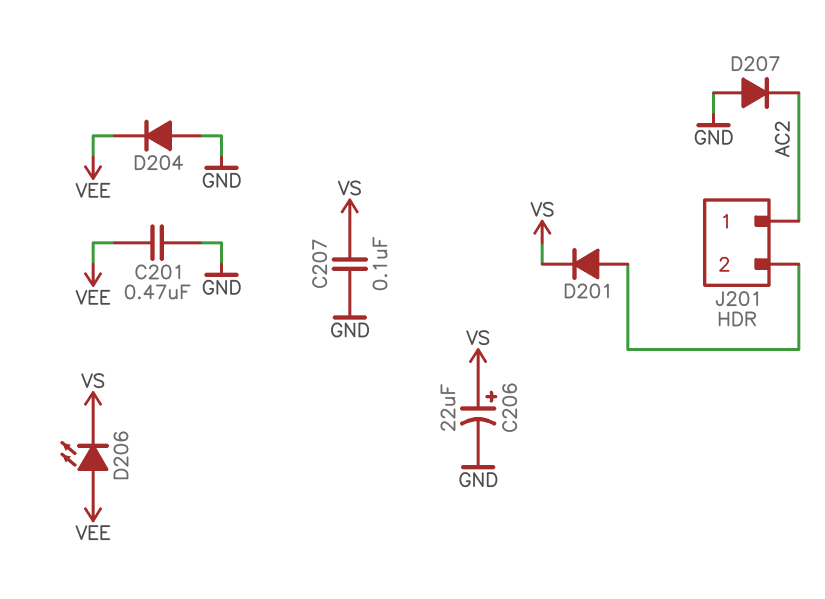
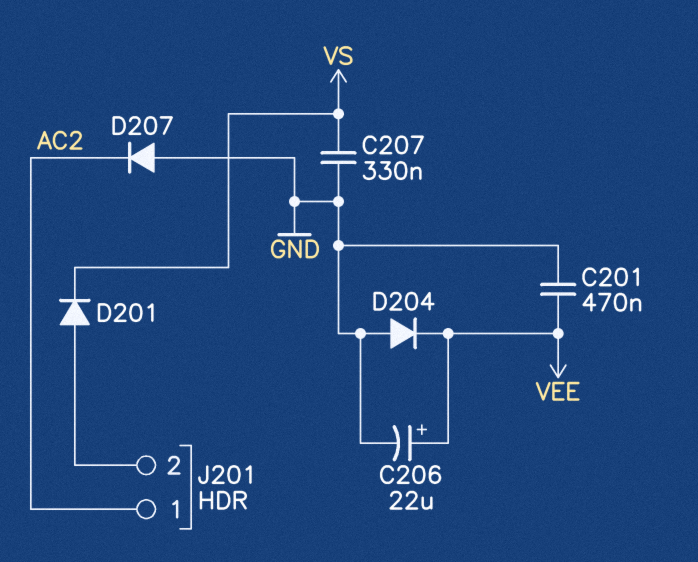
C206: 22uF (plus VS, minus GND) -> 22uF (plus VEE, minus GND)
C207: 100nF (GND, VS) -> 330nF (GND, VS)
D206: LED (A VEE, K VS) -> none

